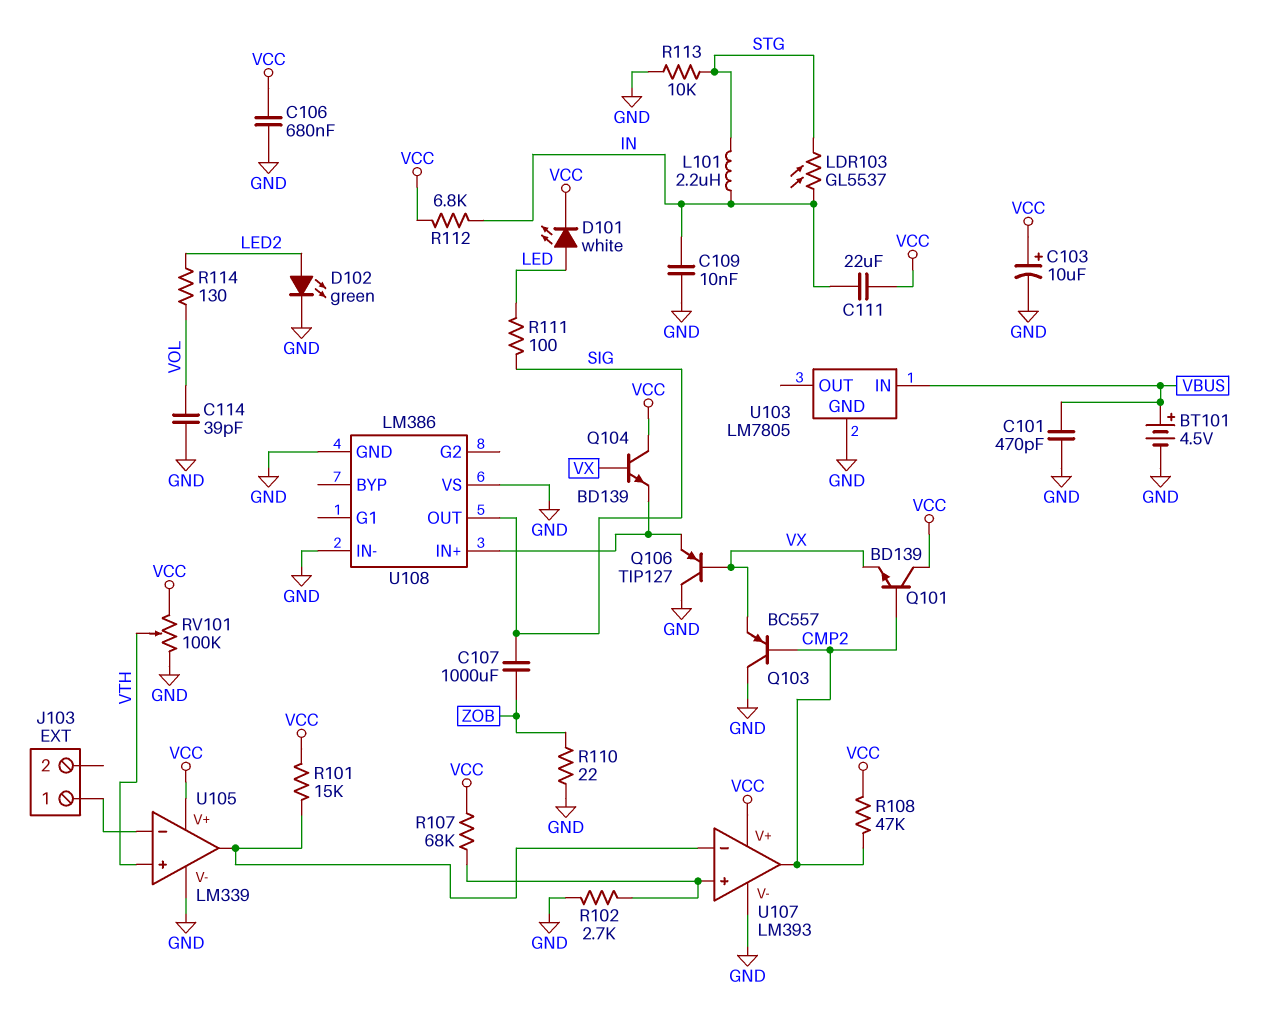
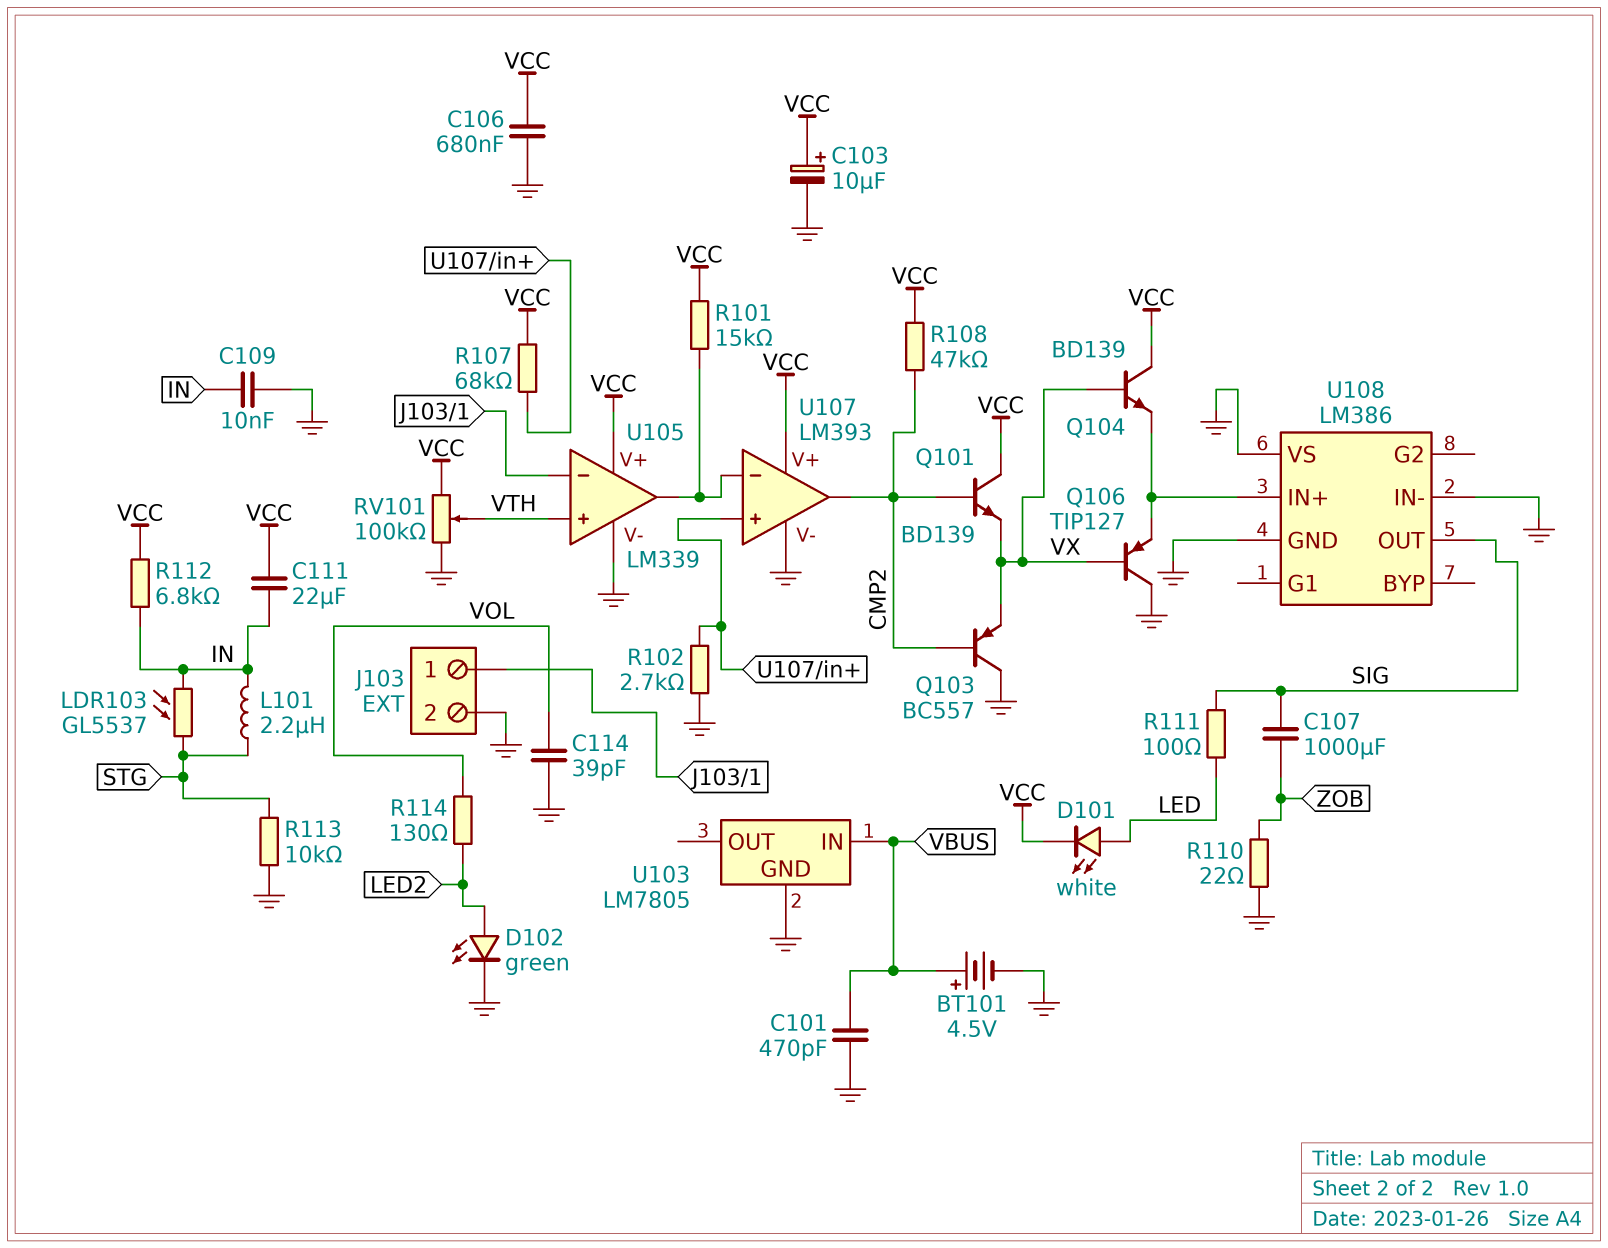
J103 pin 2: none -> GND

